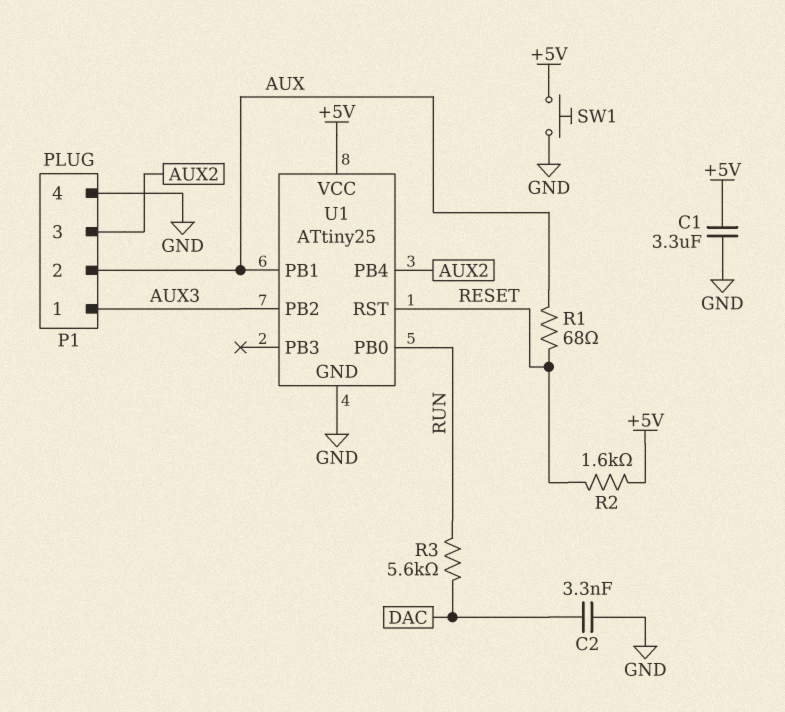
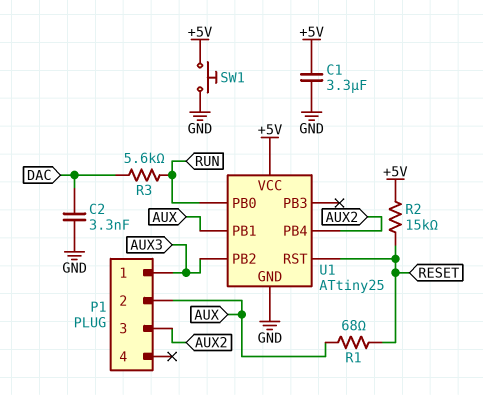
P1 pin 4: GND -> none
R2: 1.6k (+5V, RESET) -> 15k (+5V, RESET)

